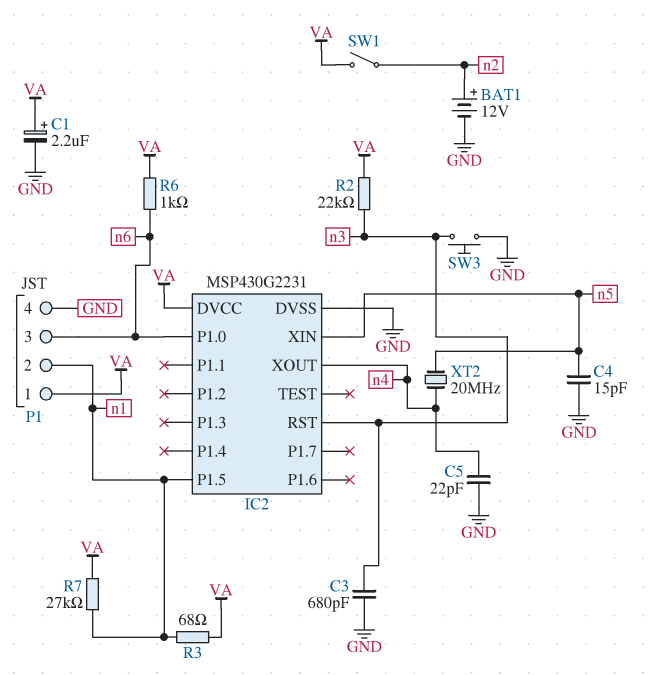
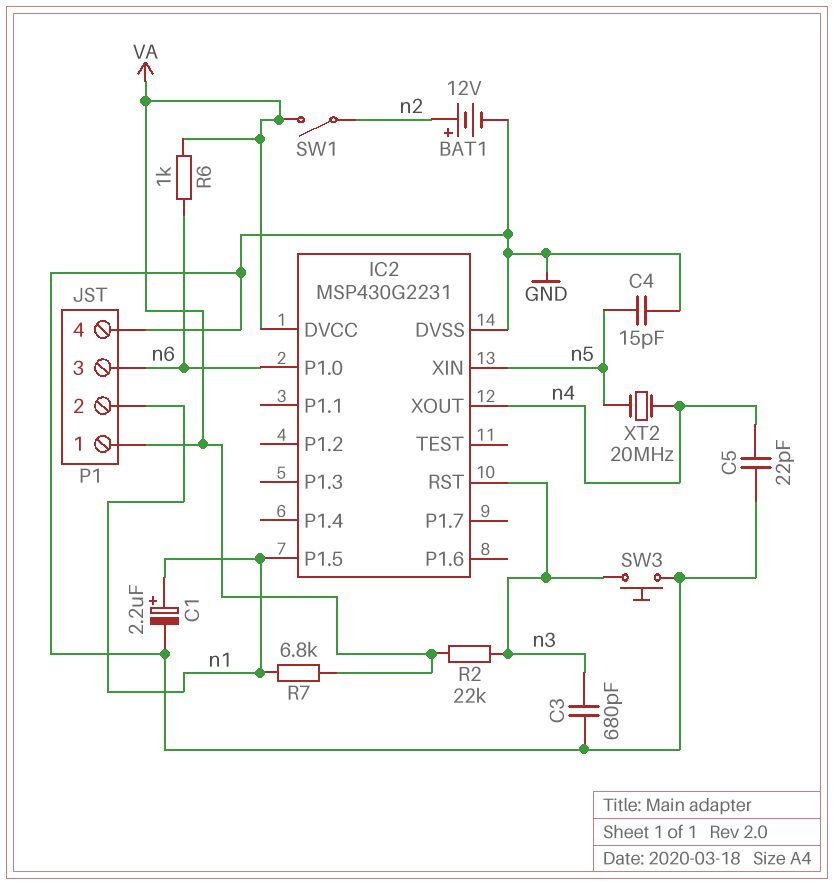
C1: 2.2uF (plus VA, minus GND) -> 2.2uF (plus n1, minus GND)
R3: 68 (VA, n1) -> none
R7: 27k (VA, n1) -> 6.8k (VA, n1)

